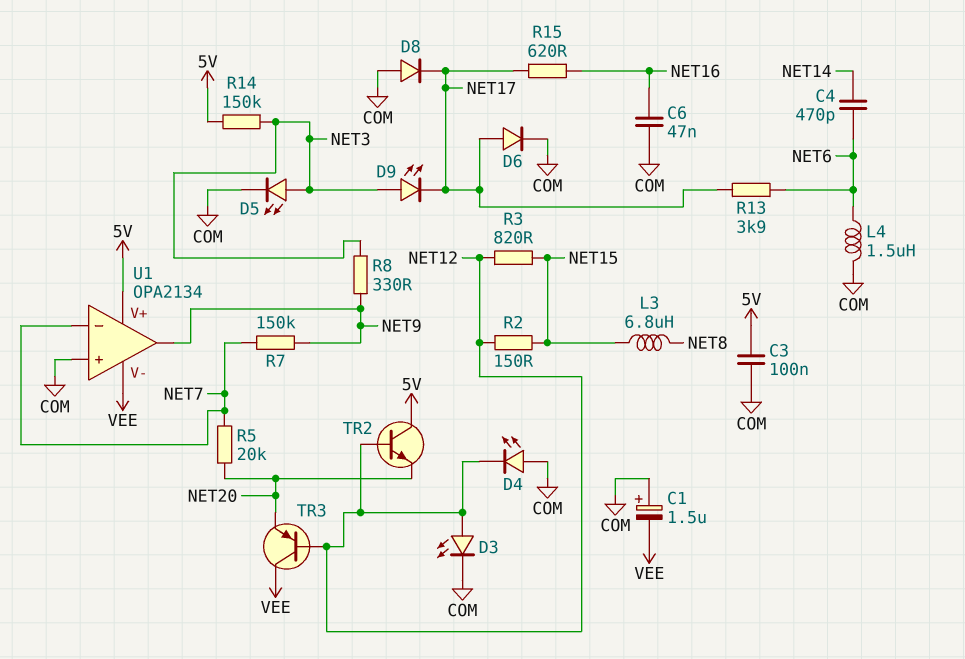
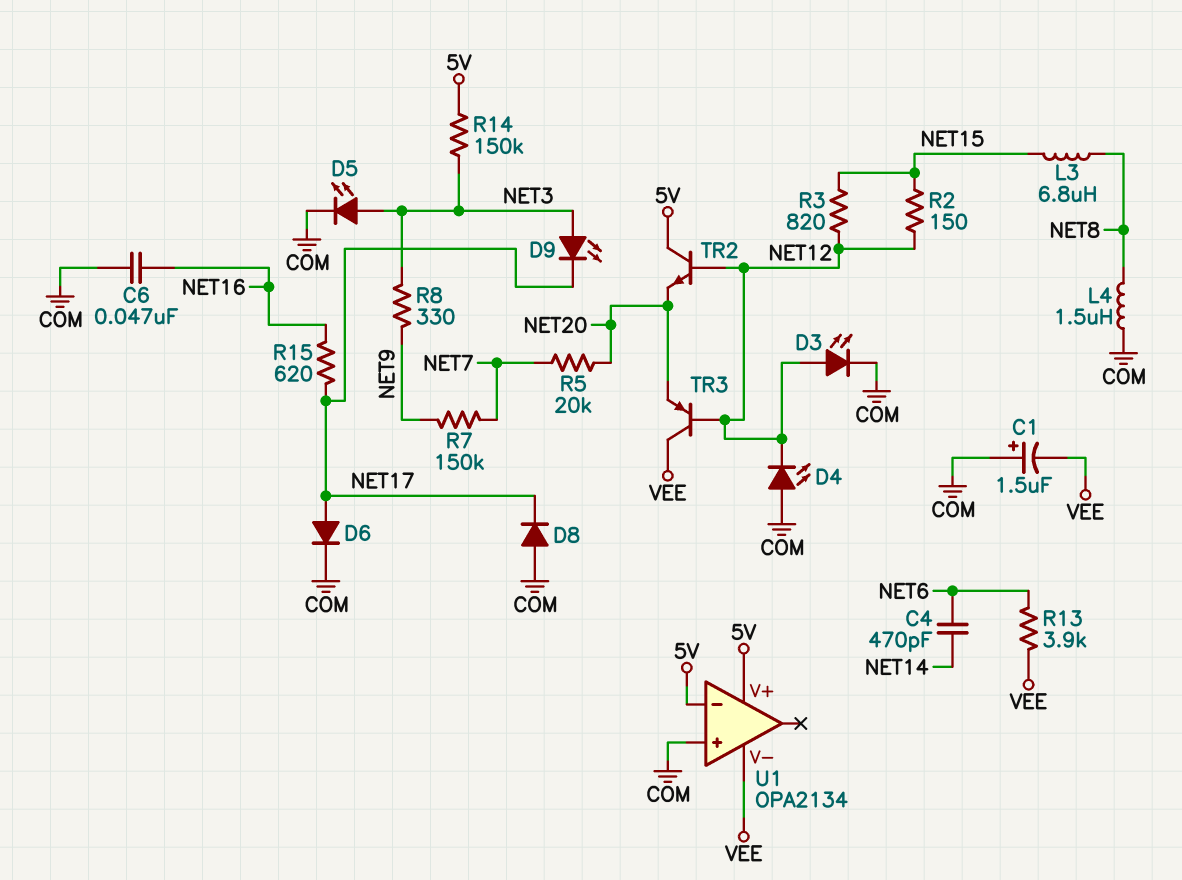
C3: 100nF (5V, COM) -> none
L4: 1.5uH (COM, NET6) -> 1.5uH (COM, NET8)
R13: 3.9k (NET6, NET17) -> 3.9k (NET6, VEE)
U1 pin in-: NET7 -> 5V
U1 pin out: NET9 -> none

